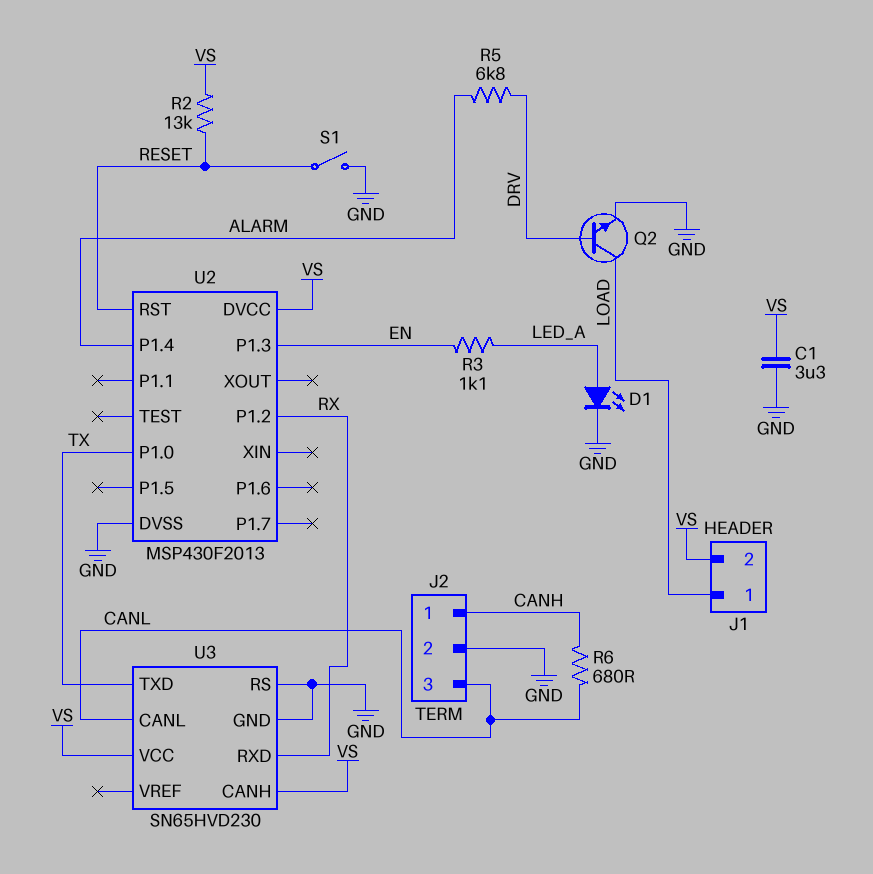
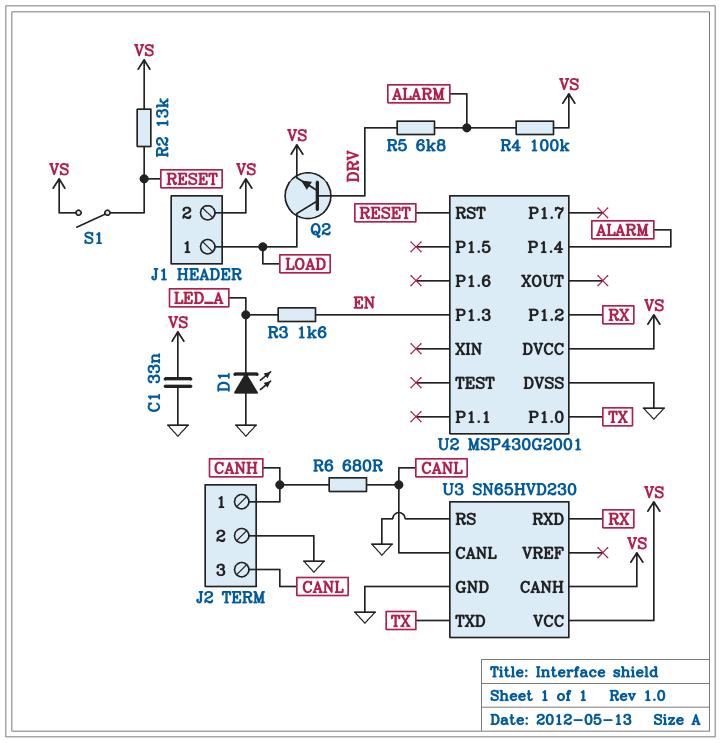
C1: 3.3uF (GND, VS) -> 33nF (GND, VS)
D1: LED (A LED_A, K GND) -> LED (A GND, K LED_A)
Q2: NPN (B DRV, C LOAD, E GND) -> NPN (B DRV, C LOAD, E VS)
R3: 1.1k (EN, LED_A) -> 1.6k (EN, LED_A)
R4: none -> 100k (ALARM, VS)
S1: switch (GND, RESET) -> switch (RESET, VS)
U2: MSP430F2013 -> MSP430G2001

